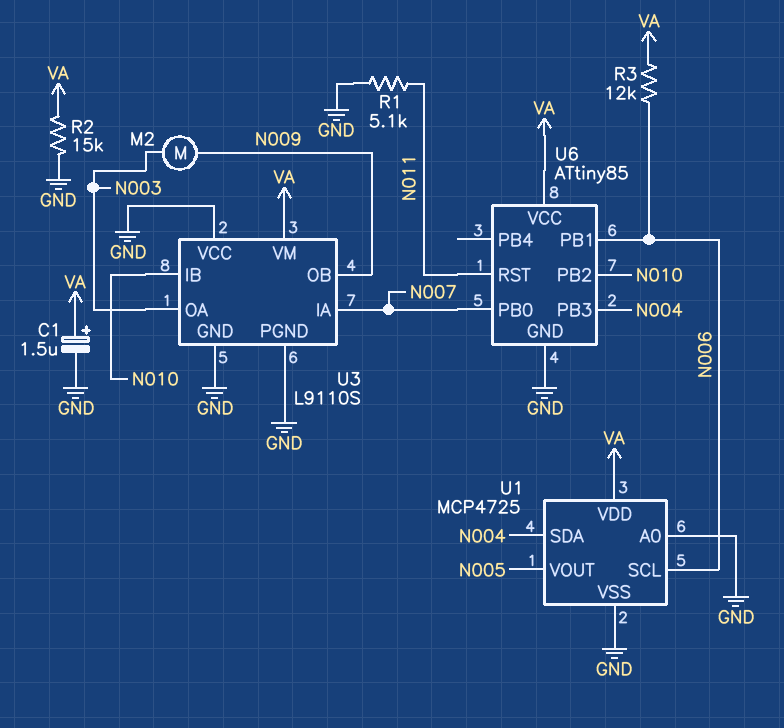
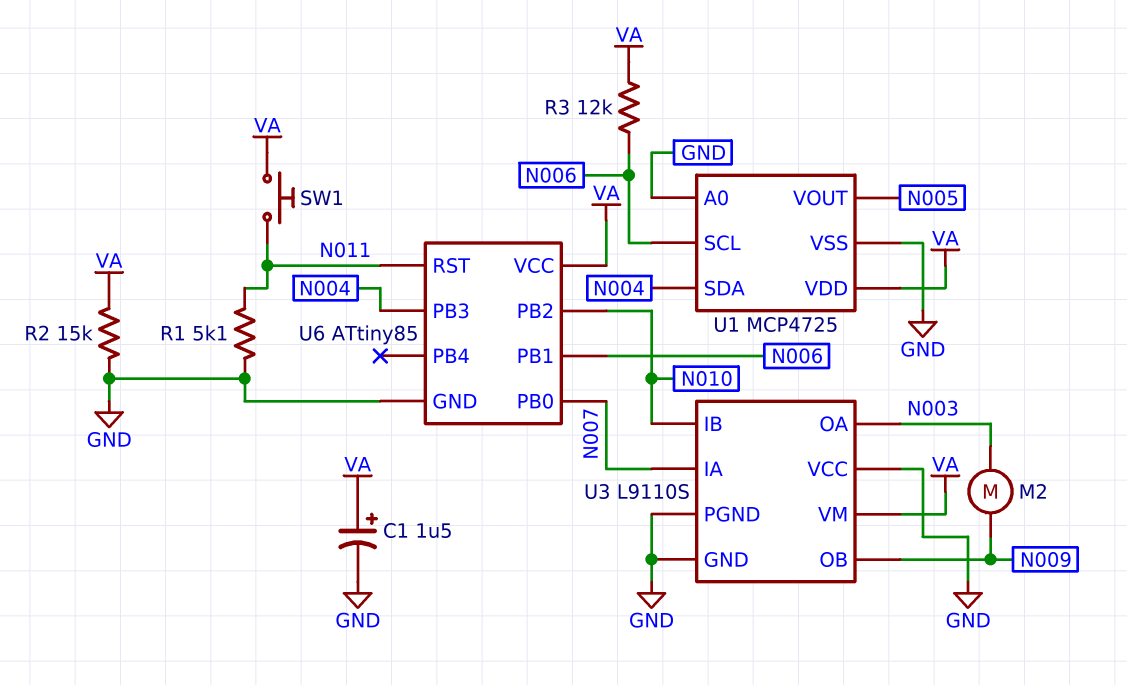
SW1: none -> button (N011, VA)

